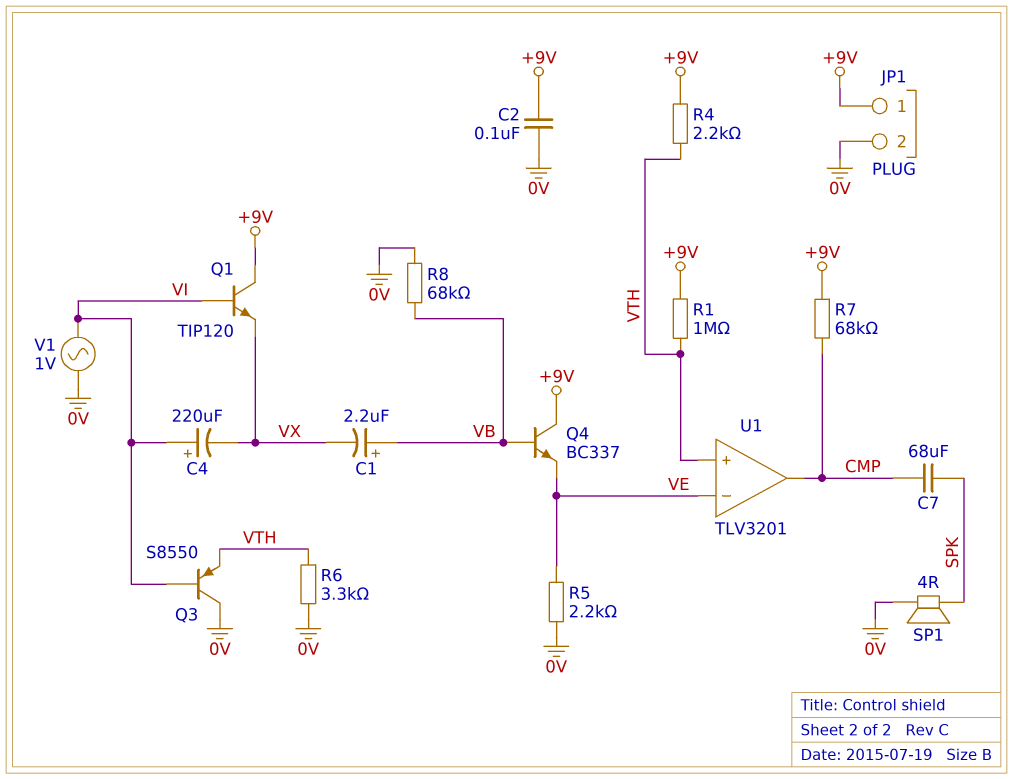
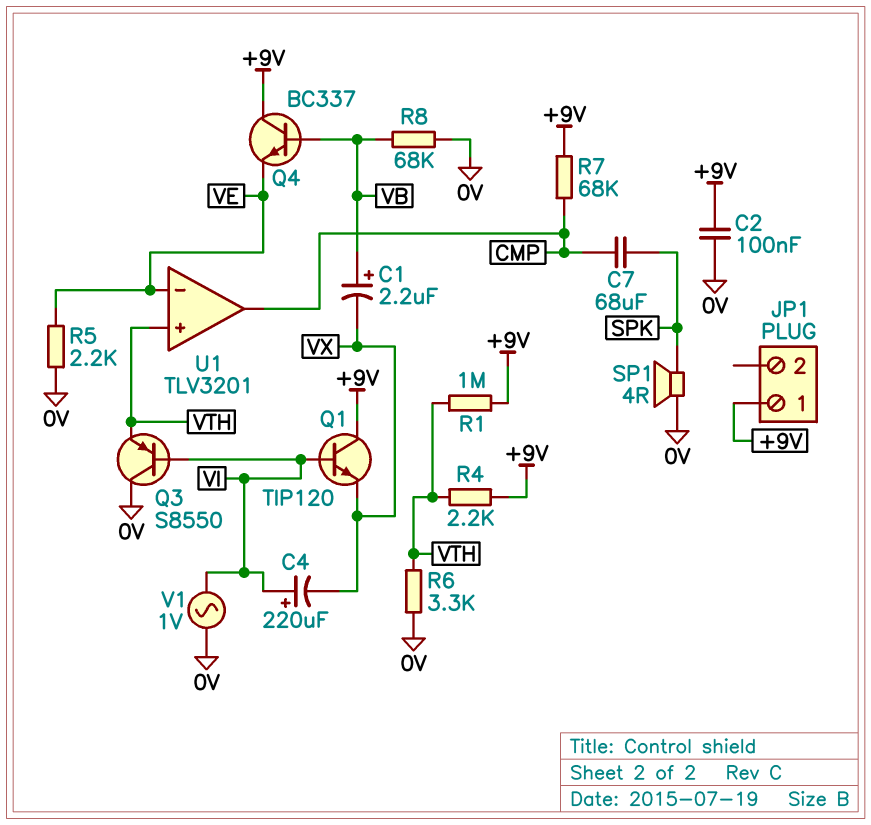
JP1 pin 2: 0V -> none

